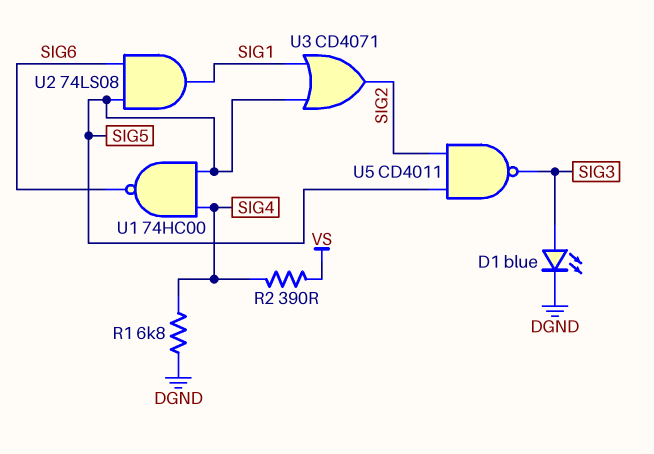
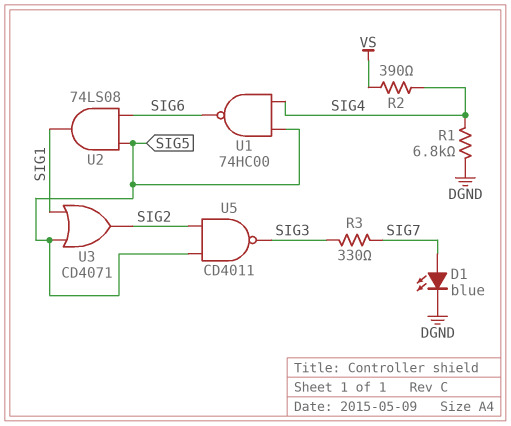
D1: LED blue (A SIG3, K DGND) -> LED blue (A SIG7, K DGND)
R3: none -> 330 (SIG3, SIG7)

